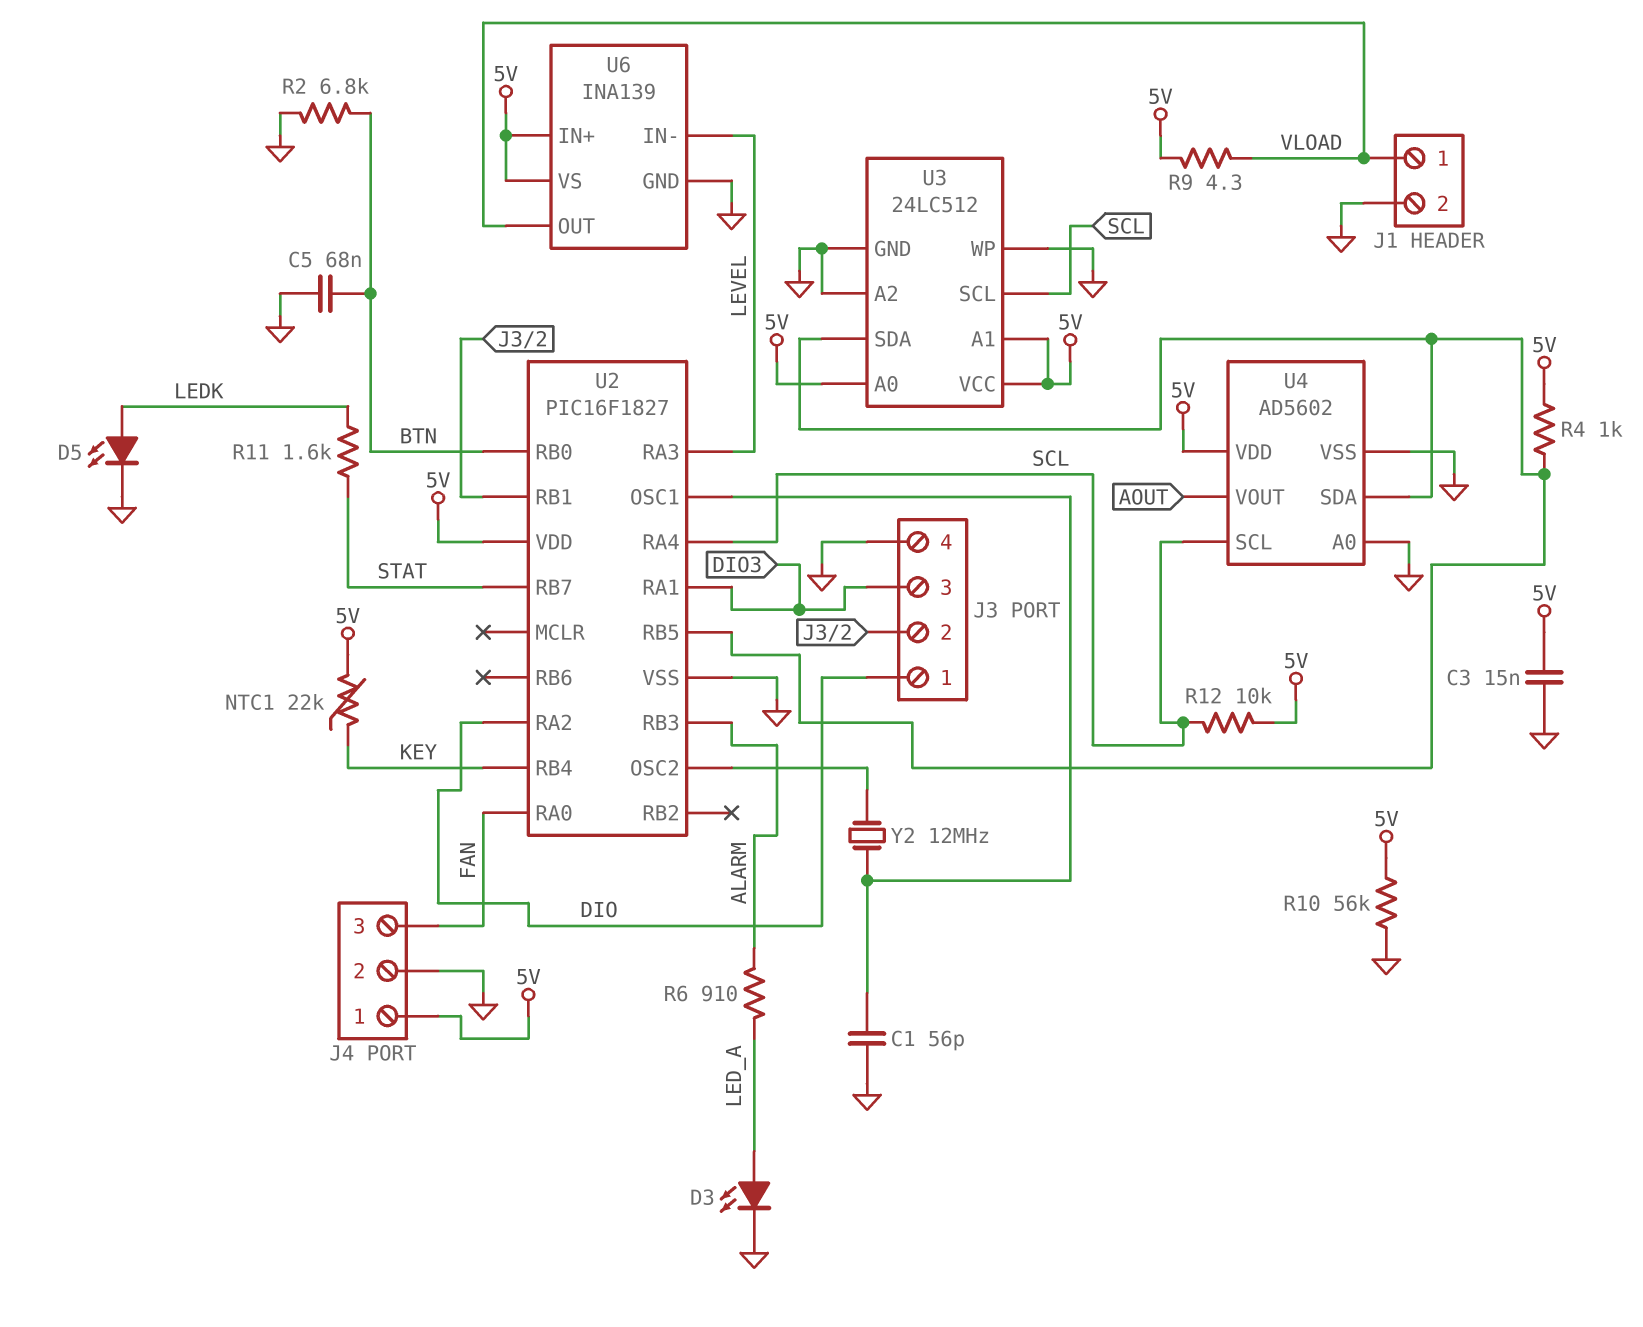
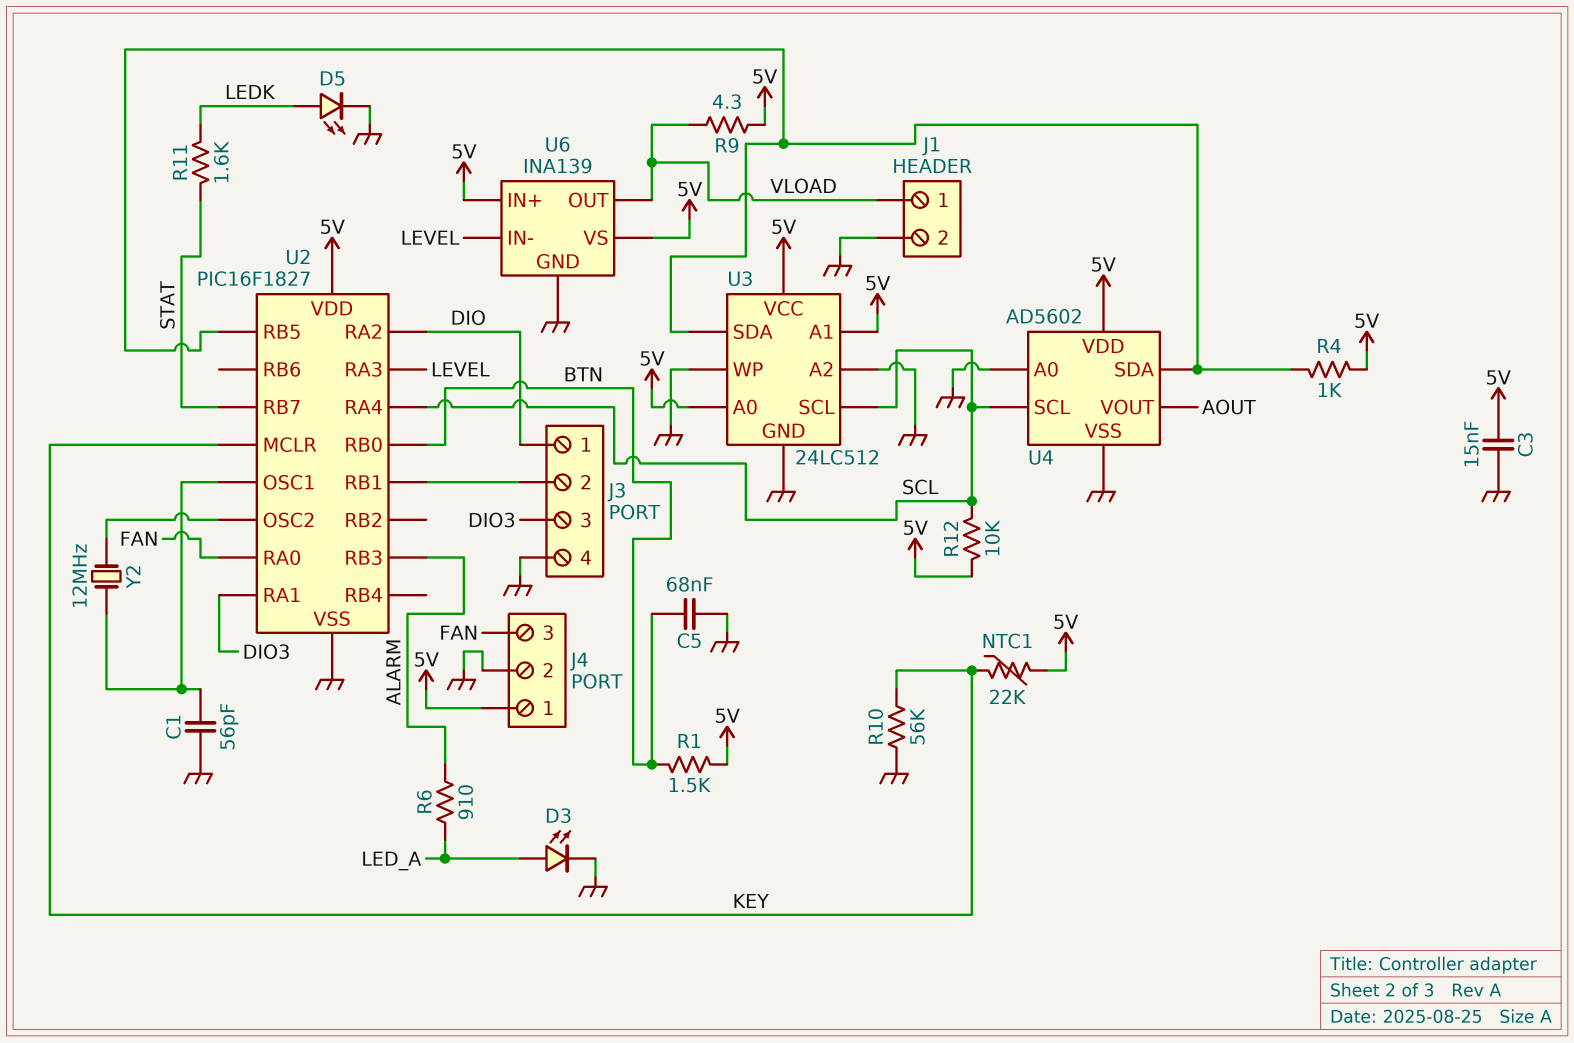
R1: none -> 1.5k (5V, BTN)
R2: 6.8k (BTN, GND) -> none
R10: 56k (5V, GND) -> 56k (GND, KEY)
U2 pin MCLR: none -> KEY
U2 pin RB4: KEY -> none

